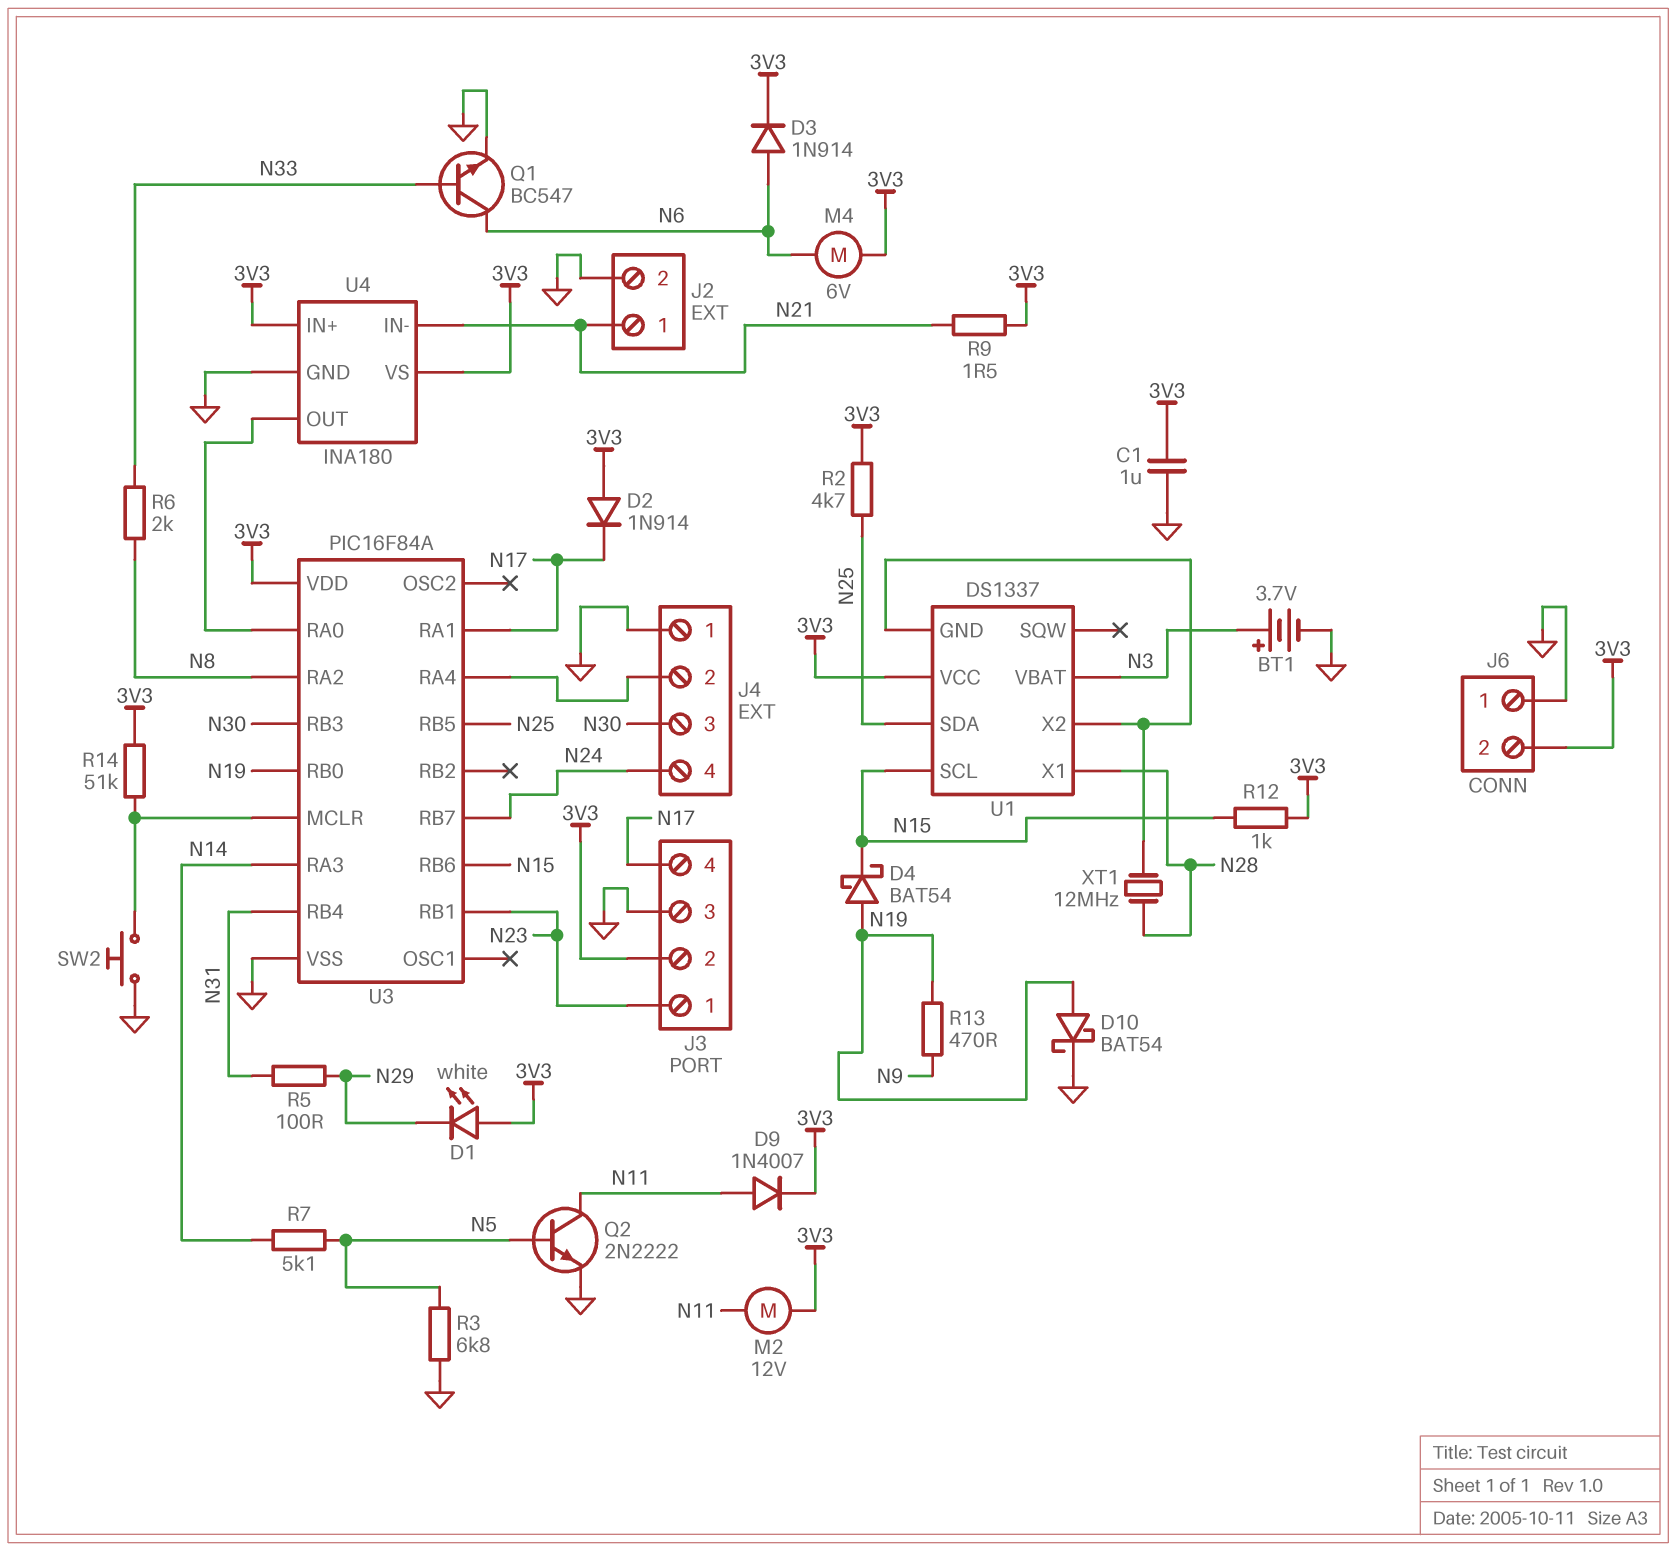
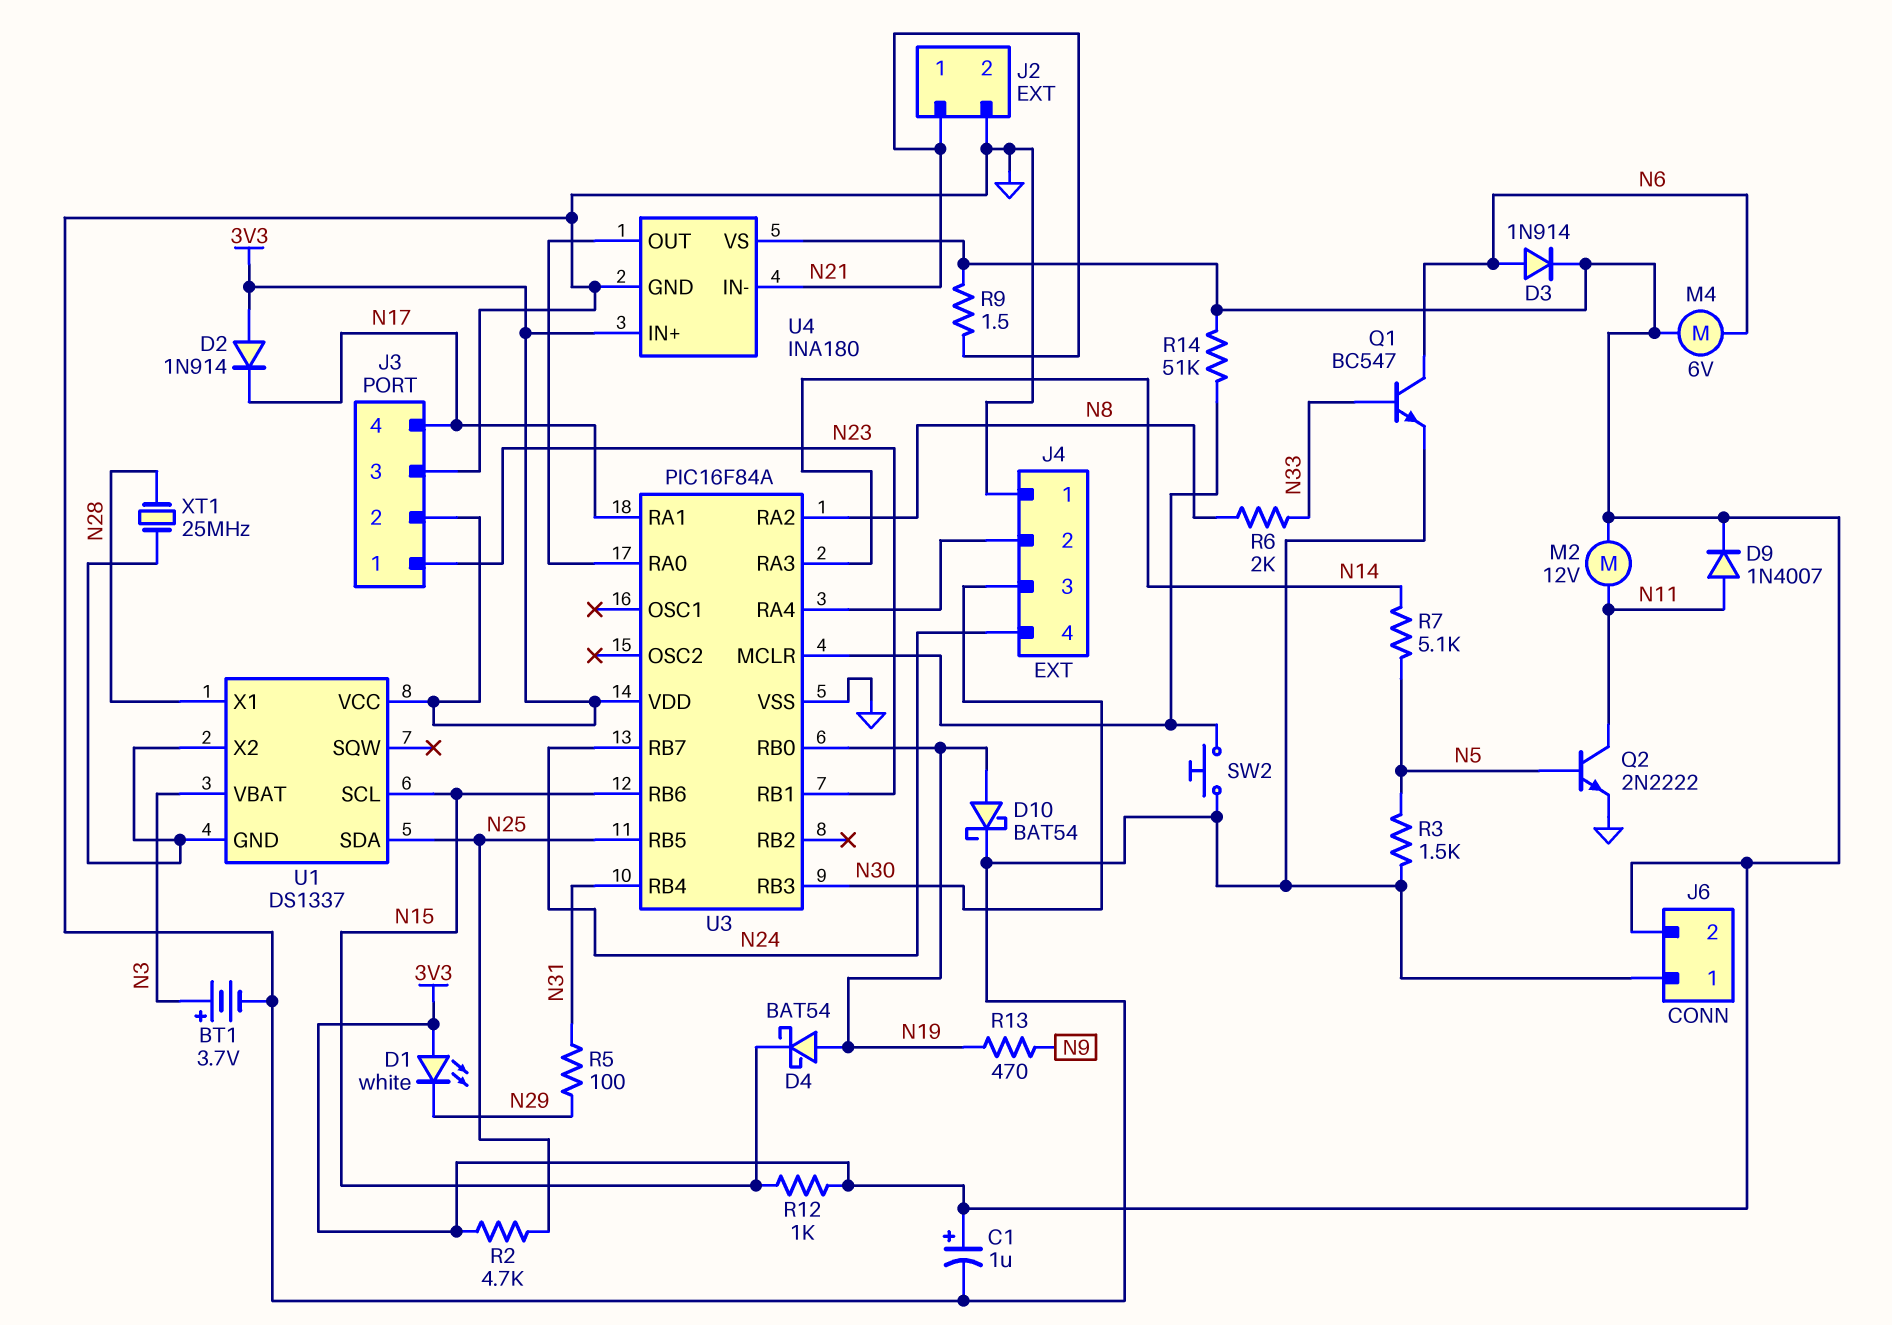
C1: 1uF (3V3, GND) -> 1uF (plus 3V3, minus GND)
R3: 6.8k (GND, N5) -> 1.5k (GND, N5)
XT1: 12MHz (N28, U1/GND) -> 25MHz (N28, U1/GND)

